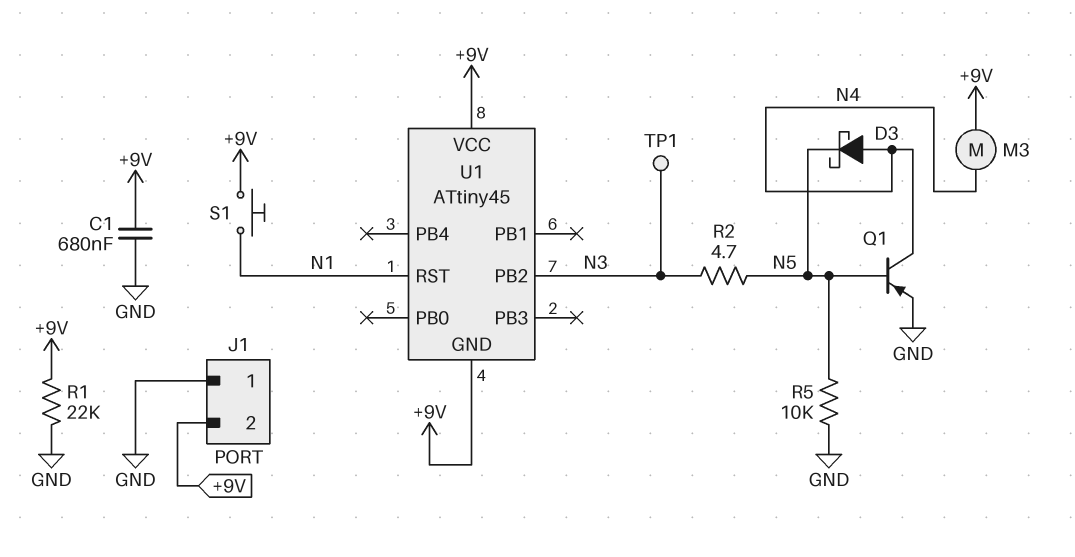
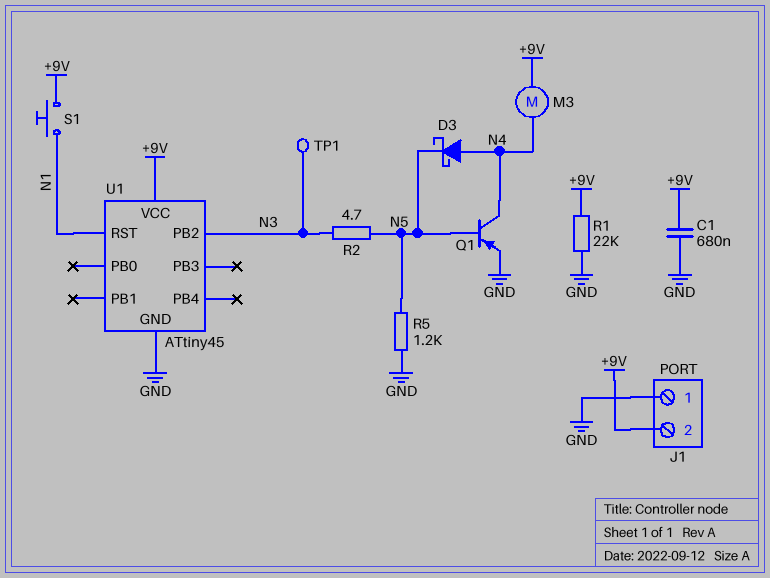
R5: 10k (GND, N5) -> 1.2k (GND, N5)
U1 pin GND: +9V -> GND

